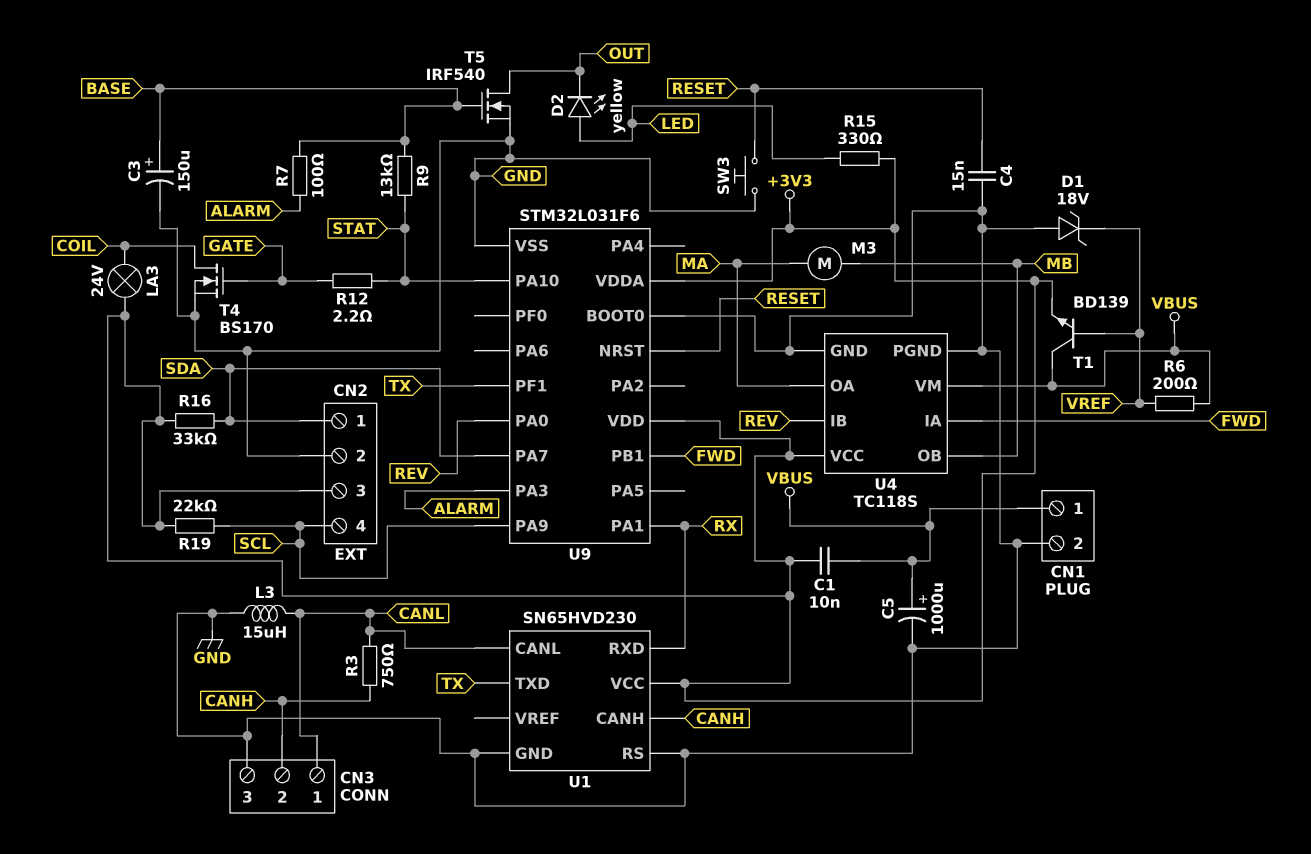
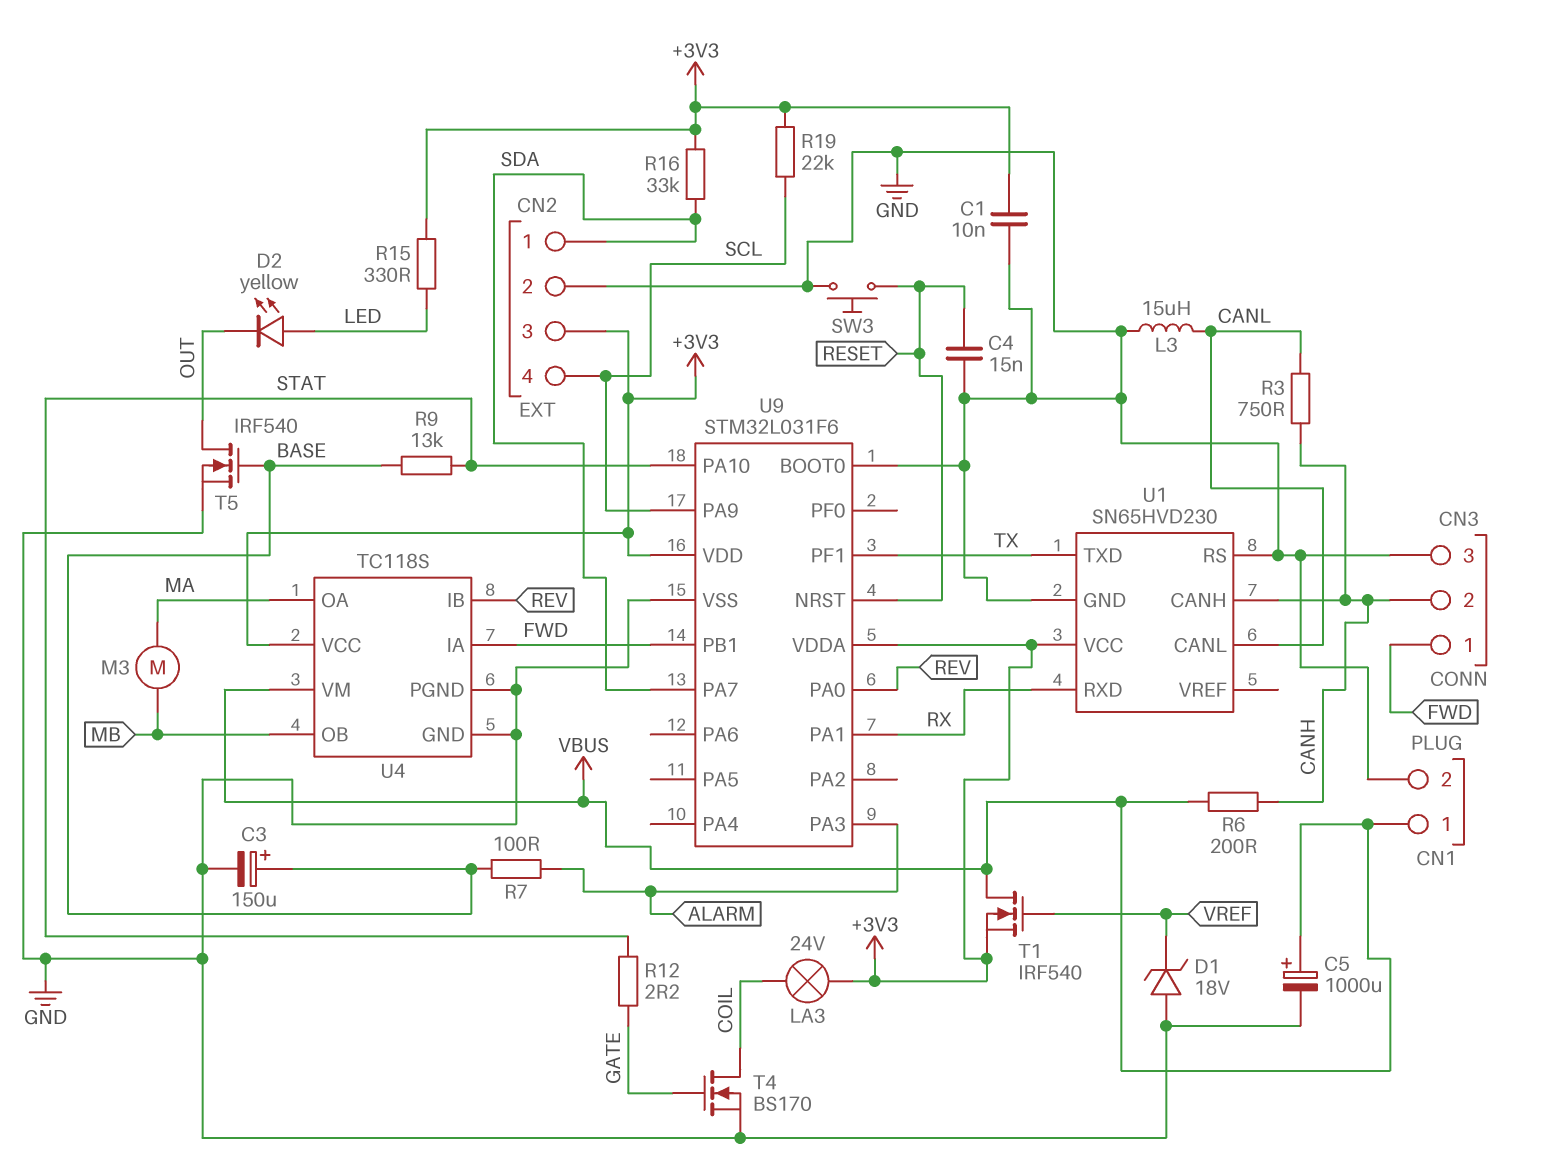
C1: 10nF (+3V3, VBUS) -> 10nF (+3V3, GND)
CN3 pin 1: CANL -> FWD
R6: 200 (VBUS, VREF) -> 200 (CANH, VBUS)
T1: NPN BD139 (B VREF, C VBUS, E +3V3) -> NMOS IRF540 (G VREF, D VBUS, S +3V3)

